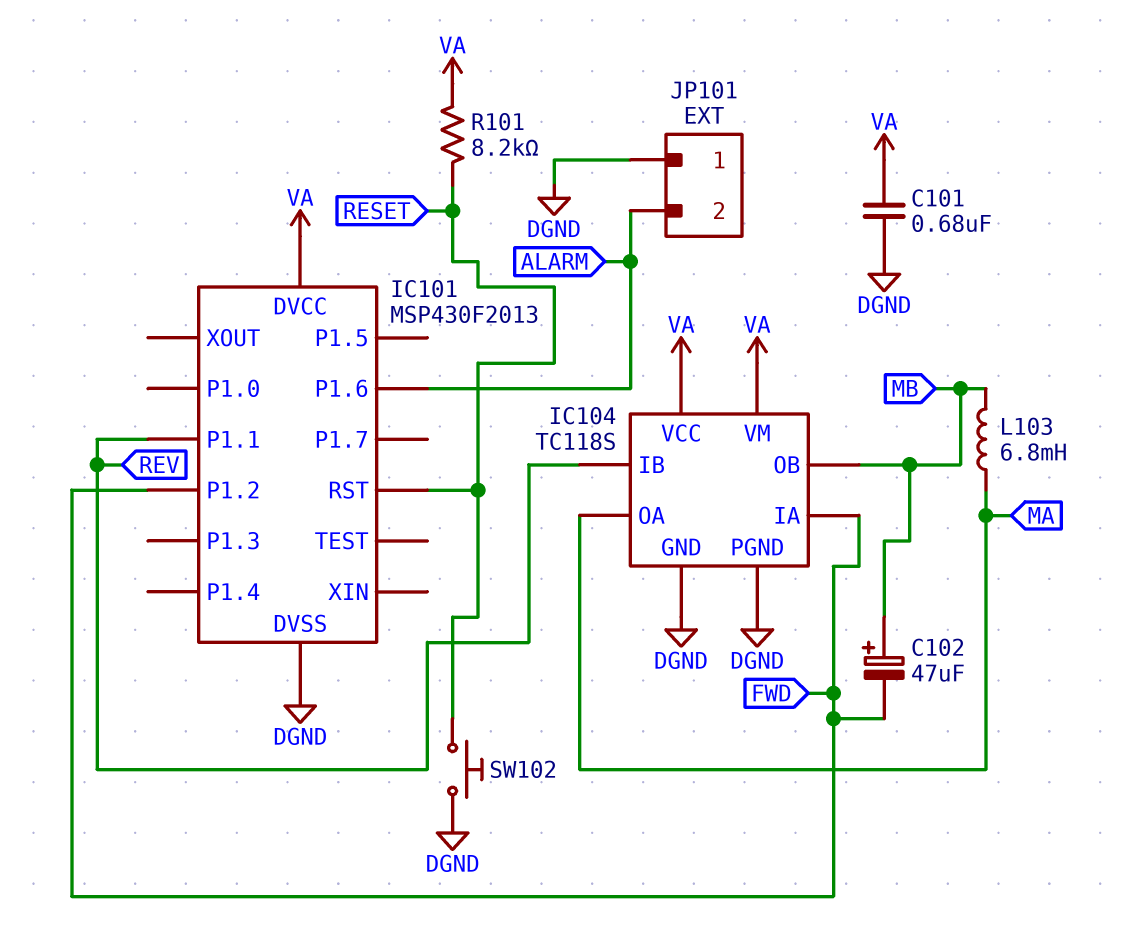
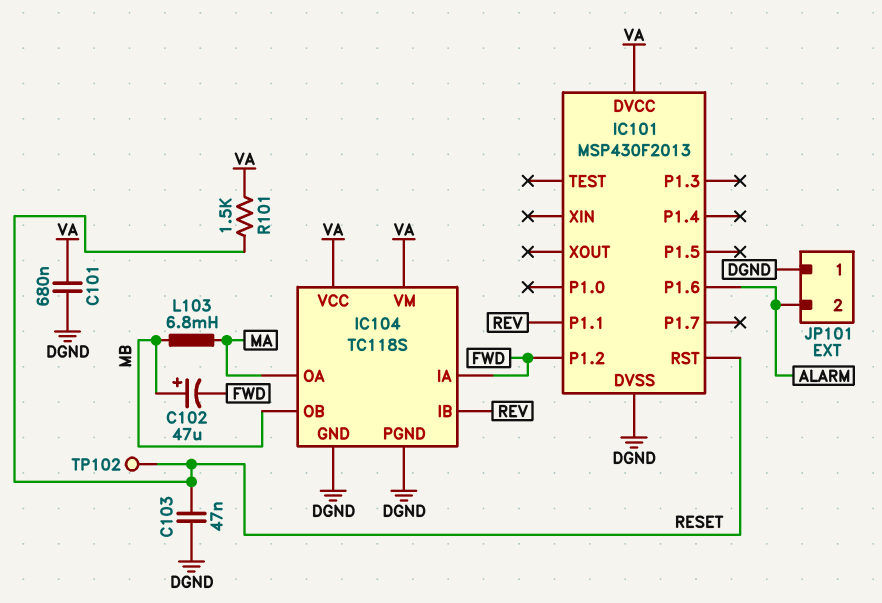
C103: none -> 47nF (DGND, RESET)
R101: 8.2k (RESET, VA) -> 1.5k (RESET, VA)
SW102: button (DGND, RESET) -> none
TP102: none -> test point (RESET)

